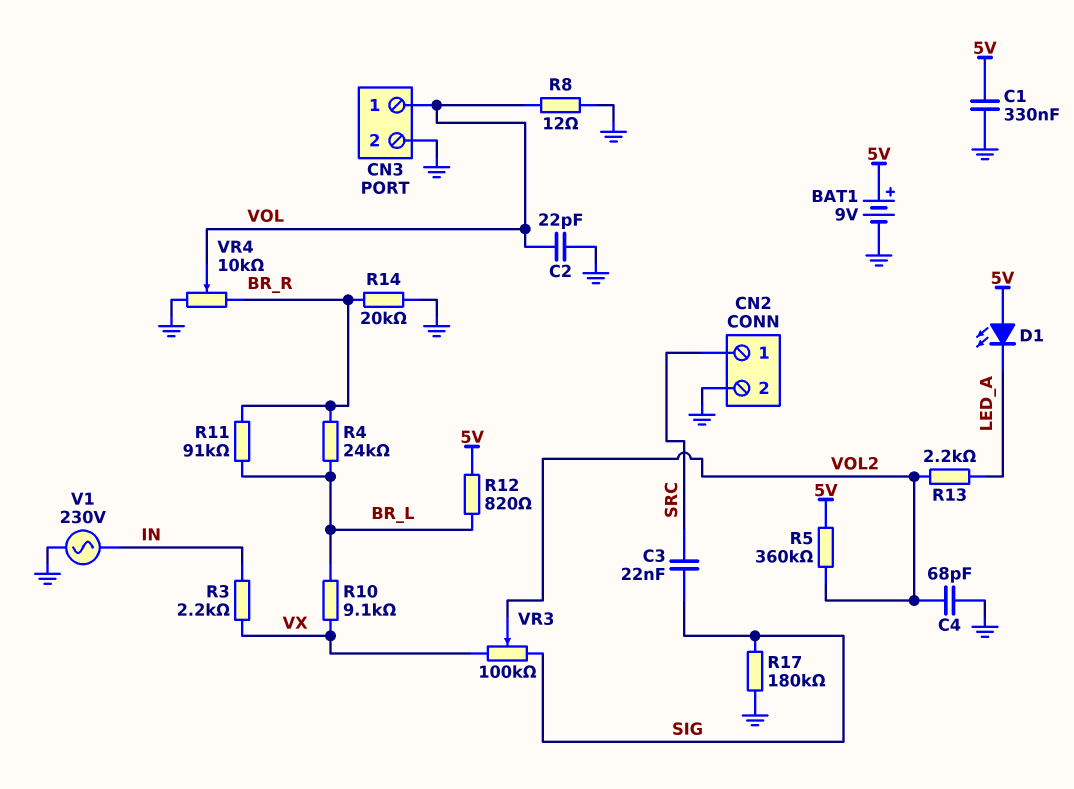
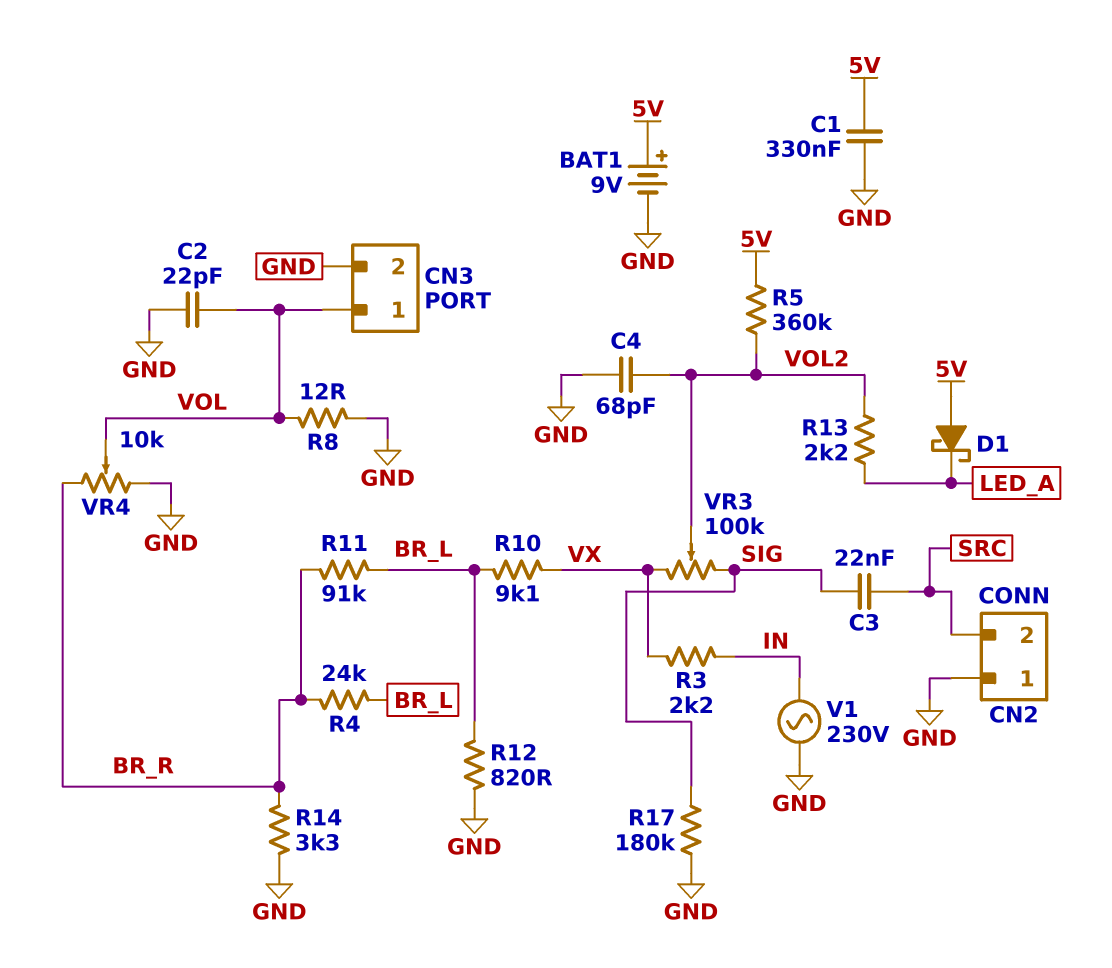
CN2 pin 1: SRC -> GND
CN2 pin 2: GND -> SRC
D1: LED (A 5V, K LED_A) -> schottky (A 5V, K LED_A)
R12: 820 (5V, BR_L) -> 820 (BR_L, GND)
R14: 20k (BR_R, GND) -> 3.3k (BR_R, GND)

